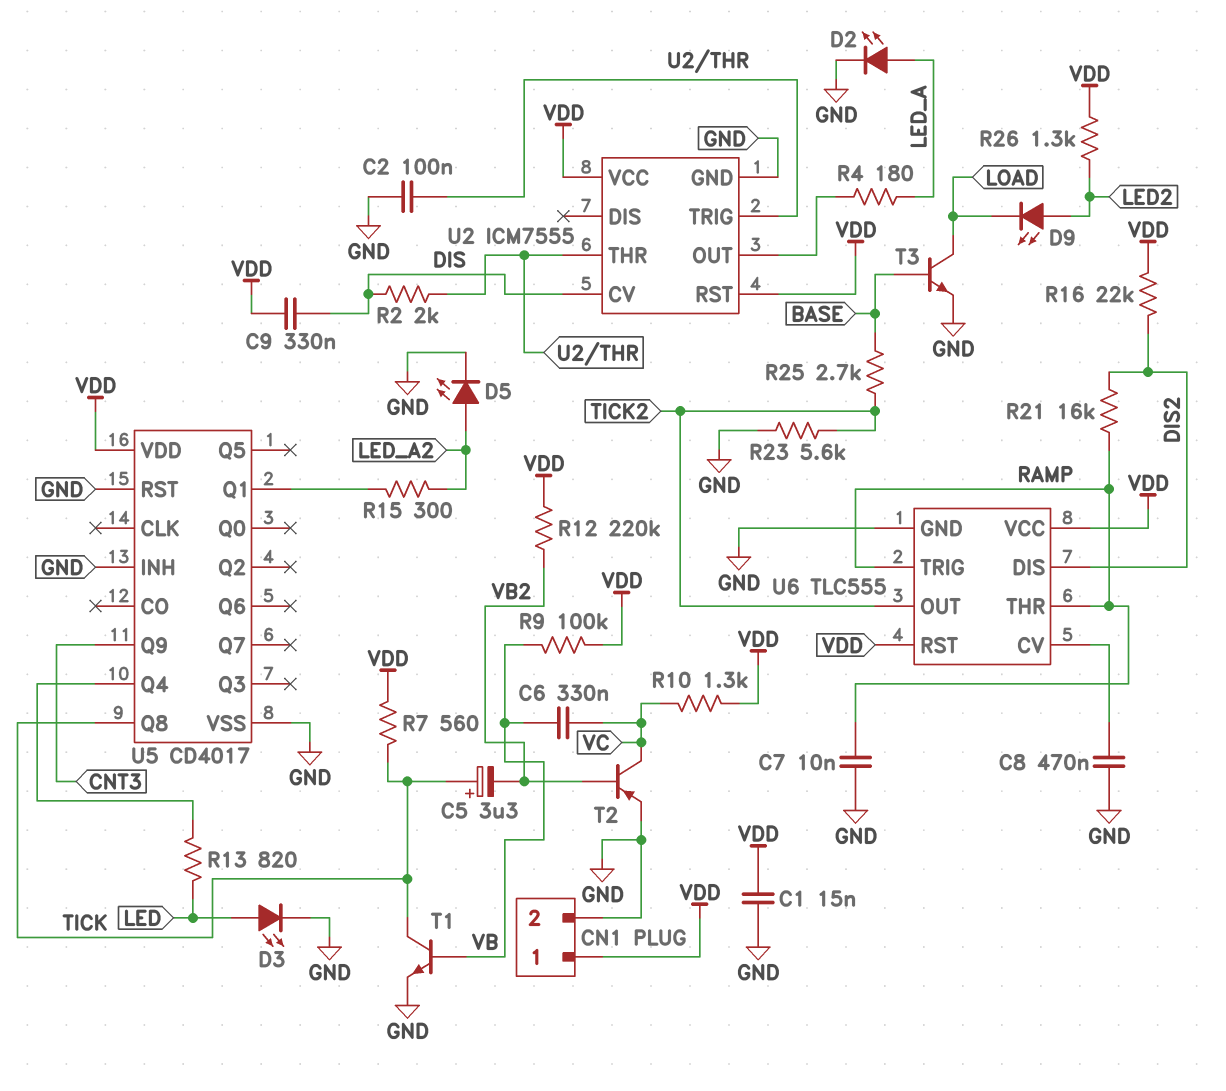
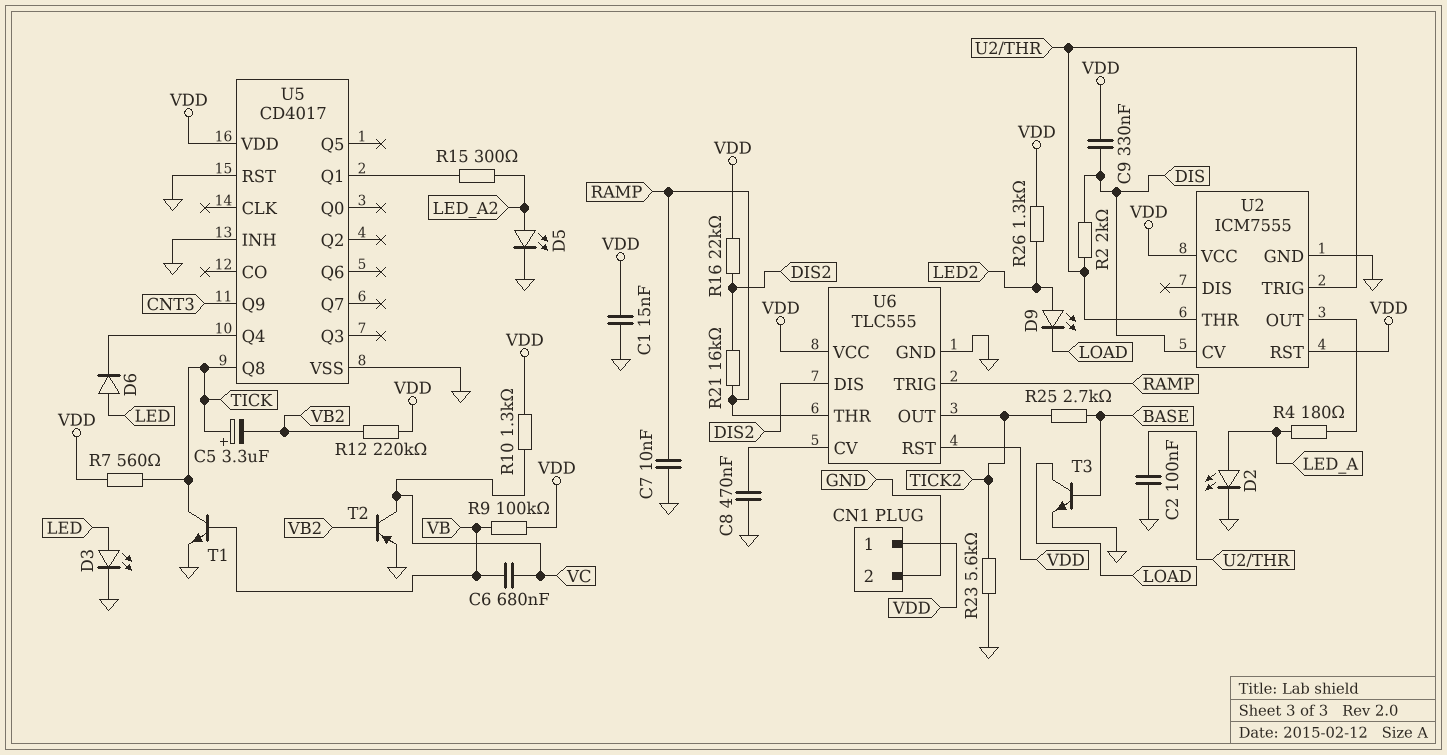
C6: 330nF (VB, VC) -> 680nF (VB, VC)
D6: none -> diode (A LED, K U5/Q4)
R13: 820 (LED, U5/Q4) -> none

